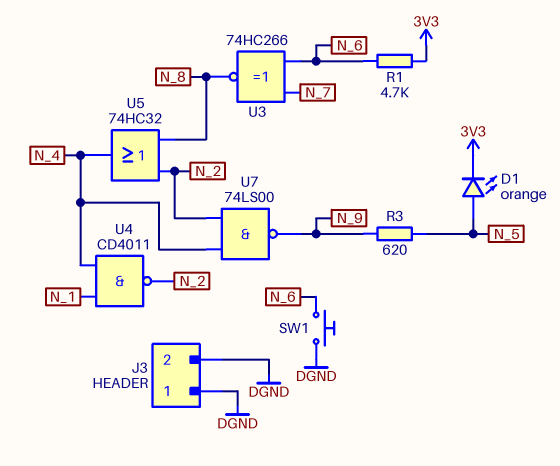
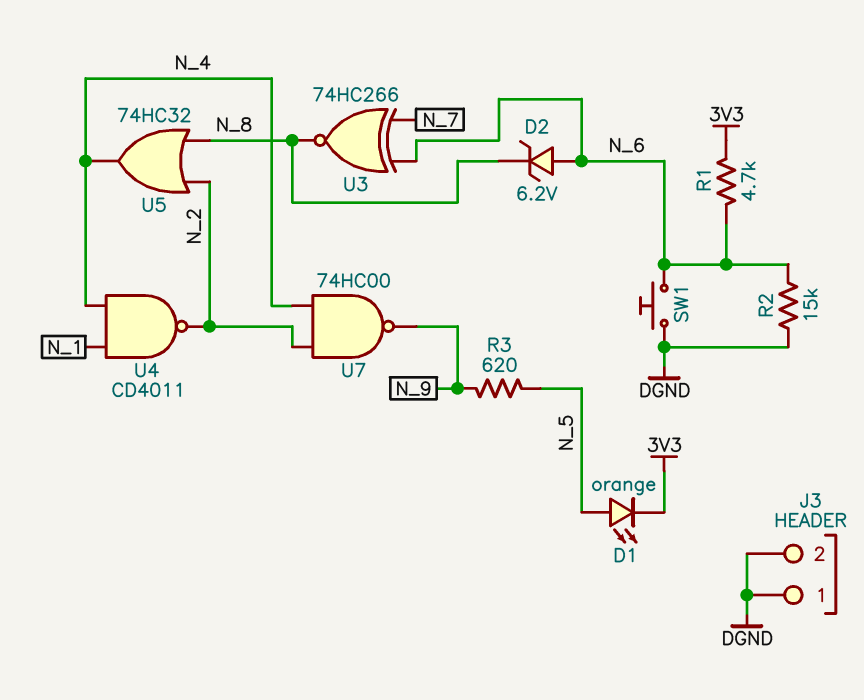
D2: none -> zener 6.2V (A N_6, K N_8)
R2: none -> 15k (DGND, N_6)
U7: NAND 74LS00 (in N_2, in N_4, out N_9) -> NAND 74HC00 (in N_2, in N_4, out N_9)

